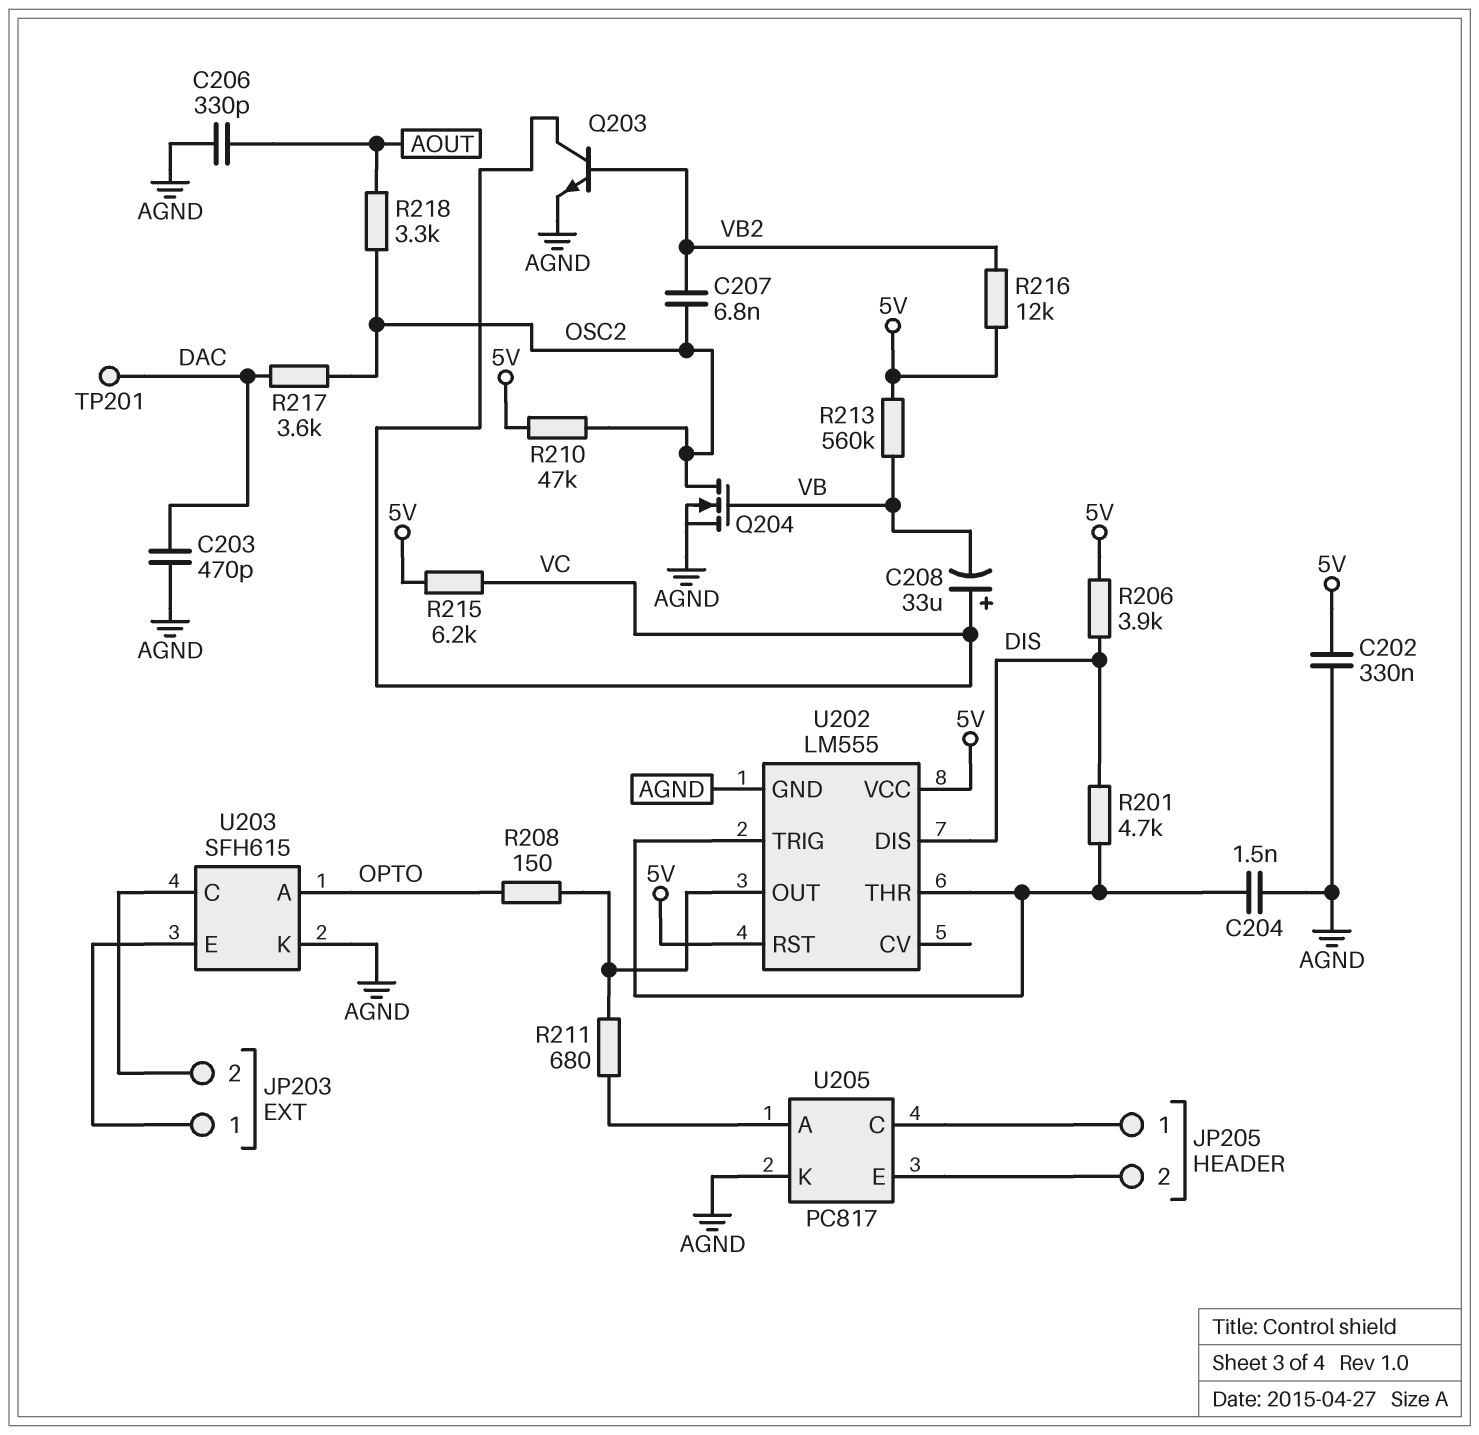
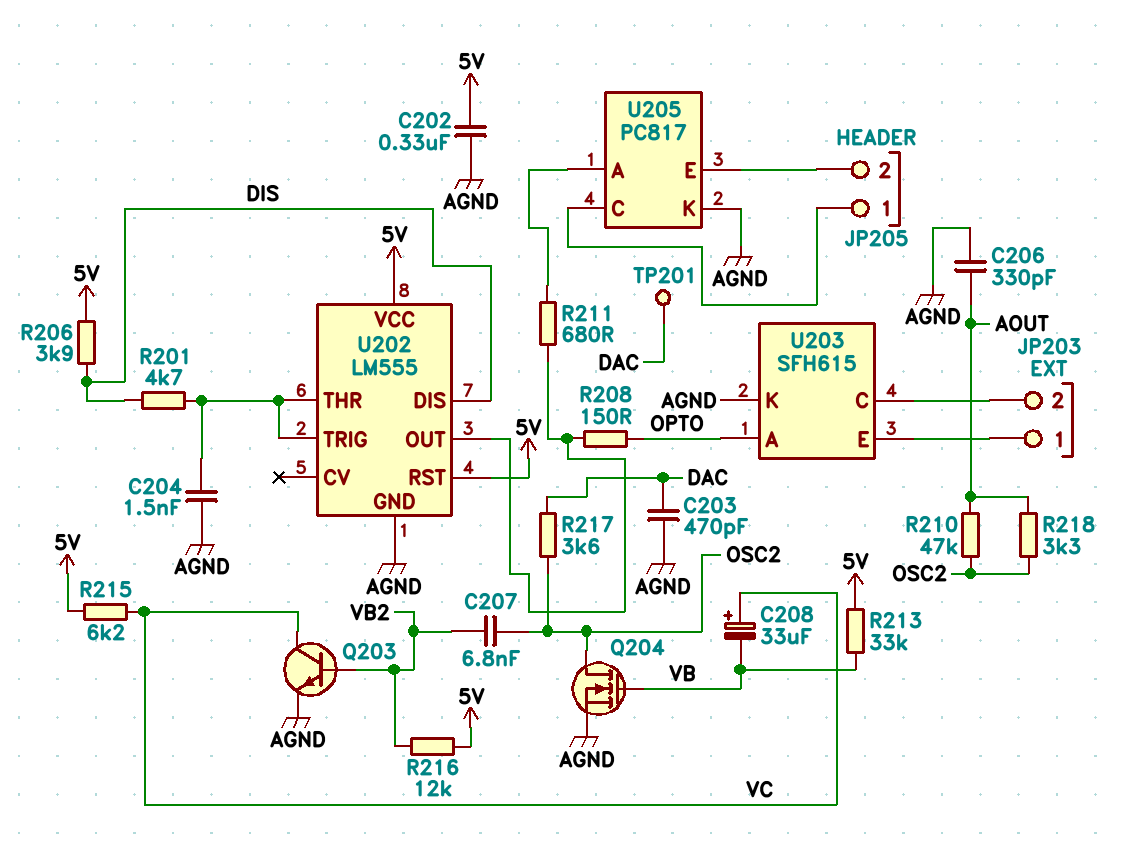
R210: 47k (5V, OSC2) -> 47k (AOUT, OSC2)
R213: 560k (5V, VB) -> 33k (5V, VB)

